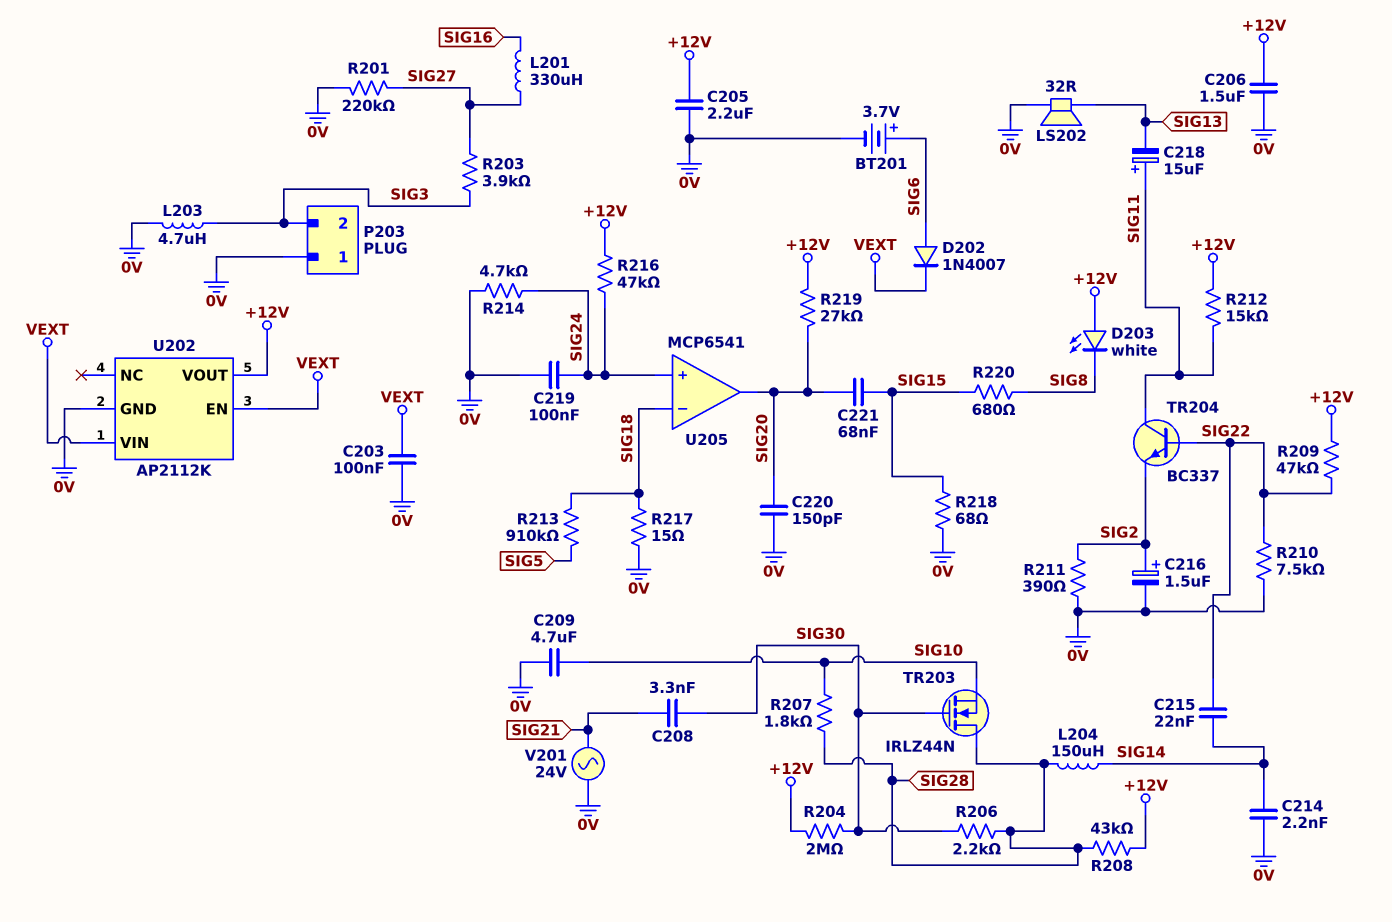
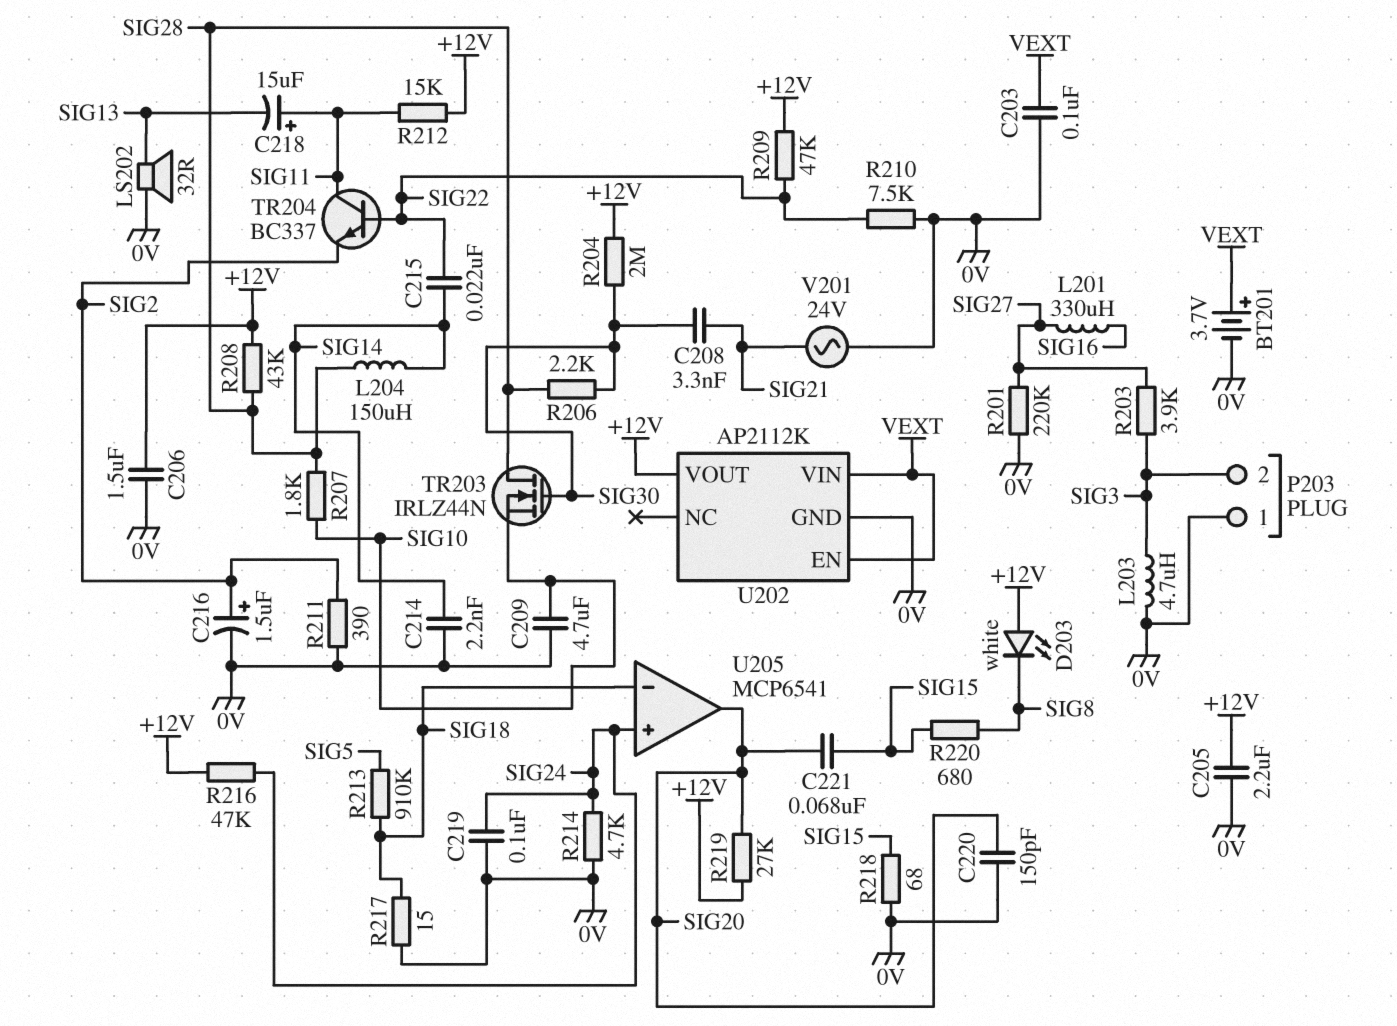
BT201: 3.7V (plus SIG6, minus 0V) -> 3.7V (plus VEXT, minus 0V)
D202: diode 1N4007 (A SIG6, K VEXT) -> none

